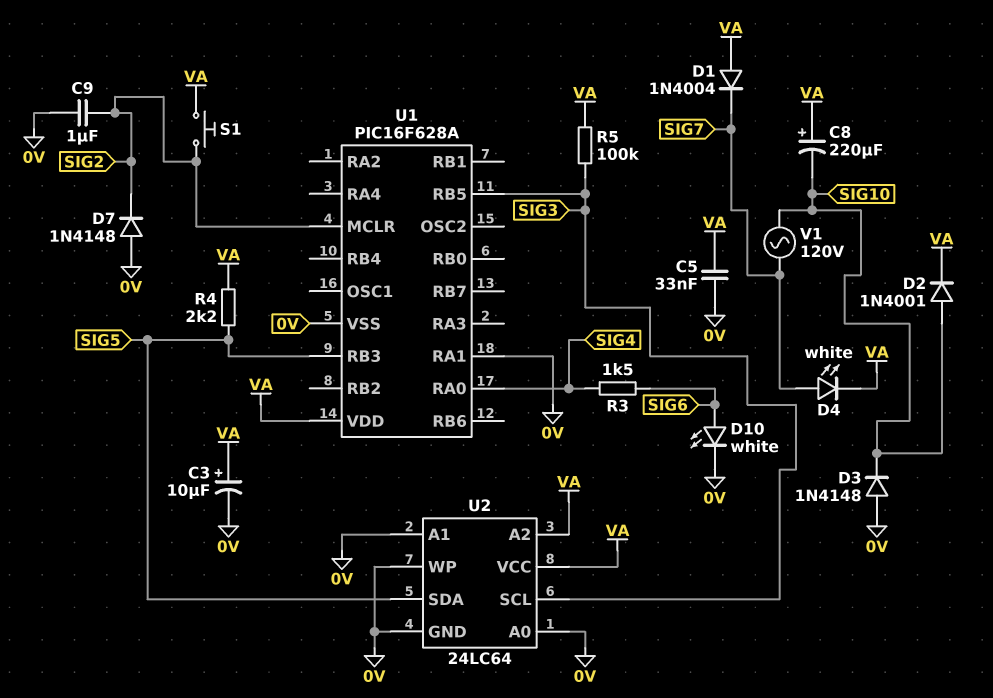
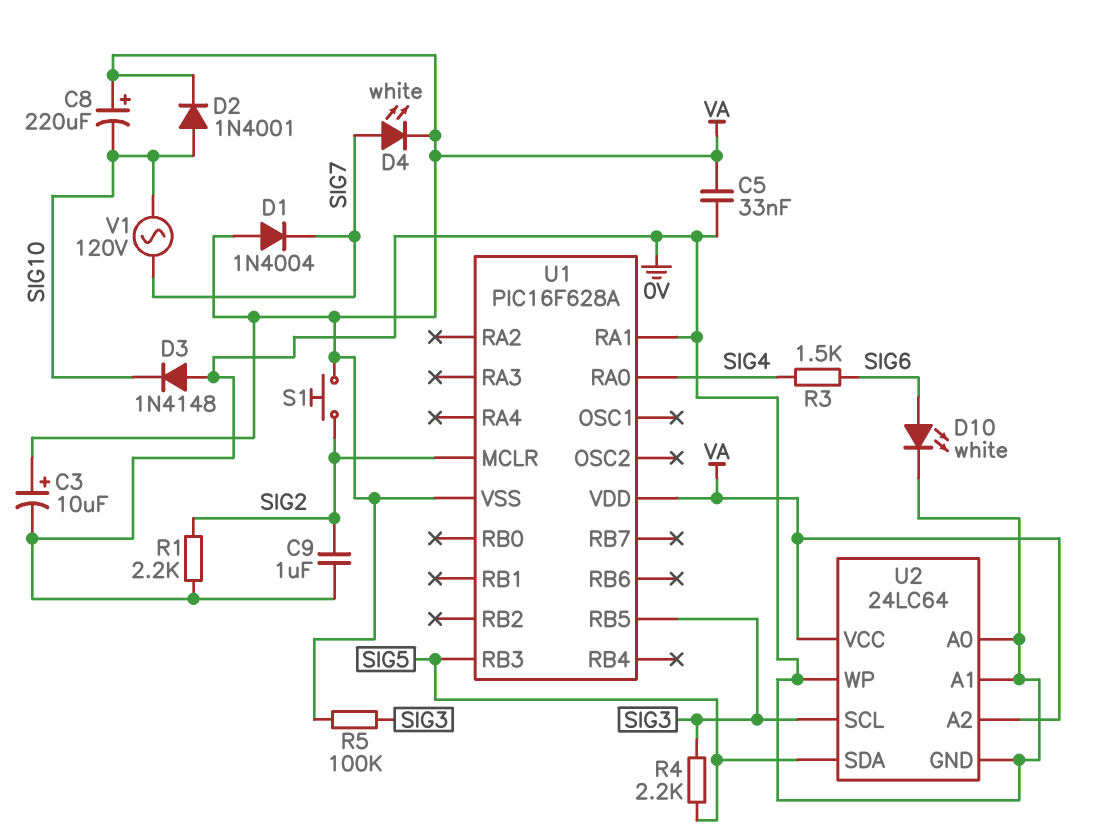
D7: diode 1N4148 (A 0V, K SIG2) -> none
R1: none -> 2.2k (0V, SIG2)
R4: 2.2k (SIG5, VA) -> 2.2k (SIG3, SIG5)
U1 pin VSS: 0V -> VA

